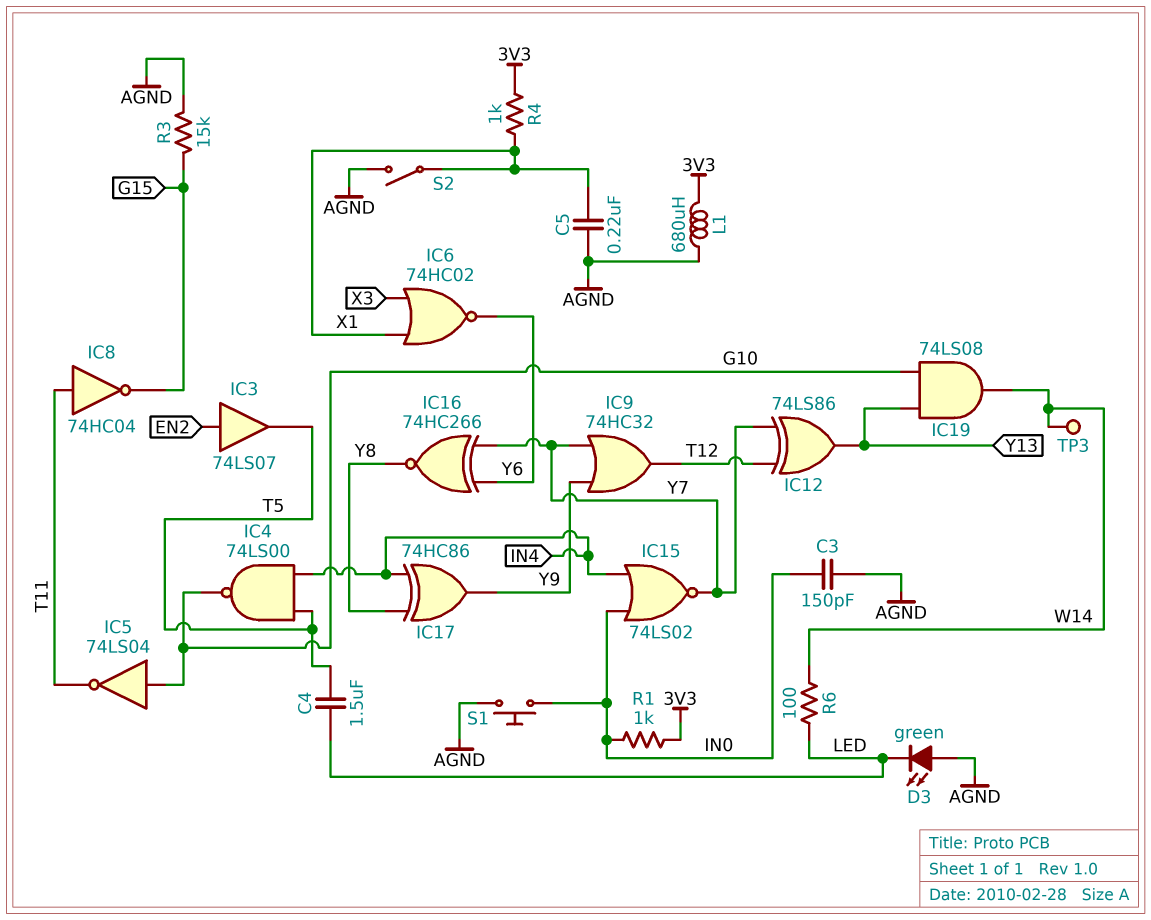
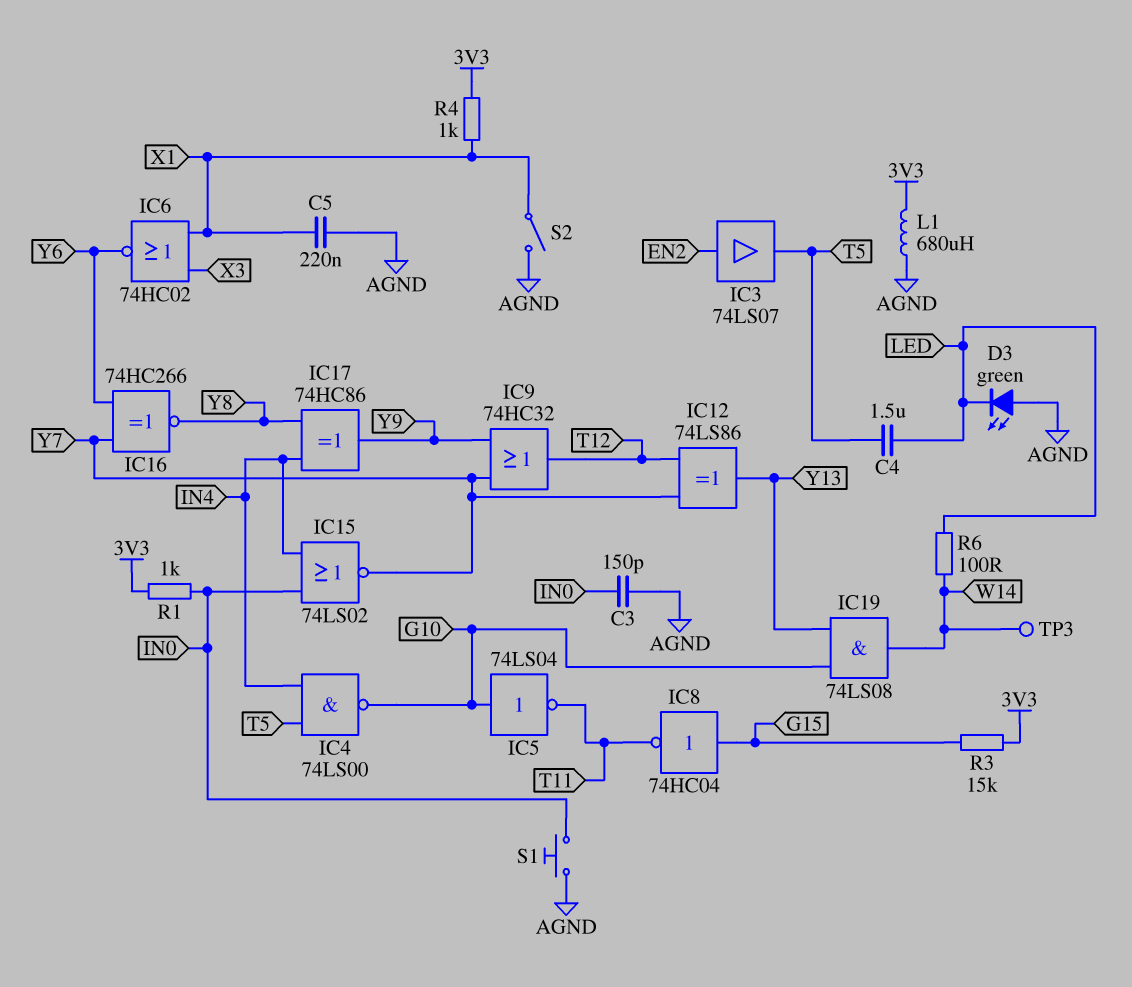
IC8: NOT 74HC04 (in T11, out G15) -> NOT 74HC04 (in G15, out T11)
R3: 15k (AGND, G15) -> 15k (3V3, G15)

